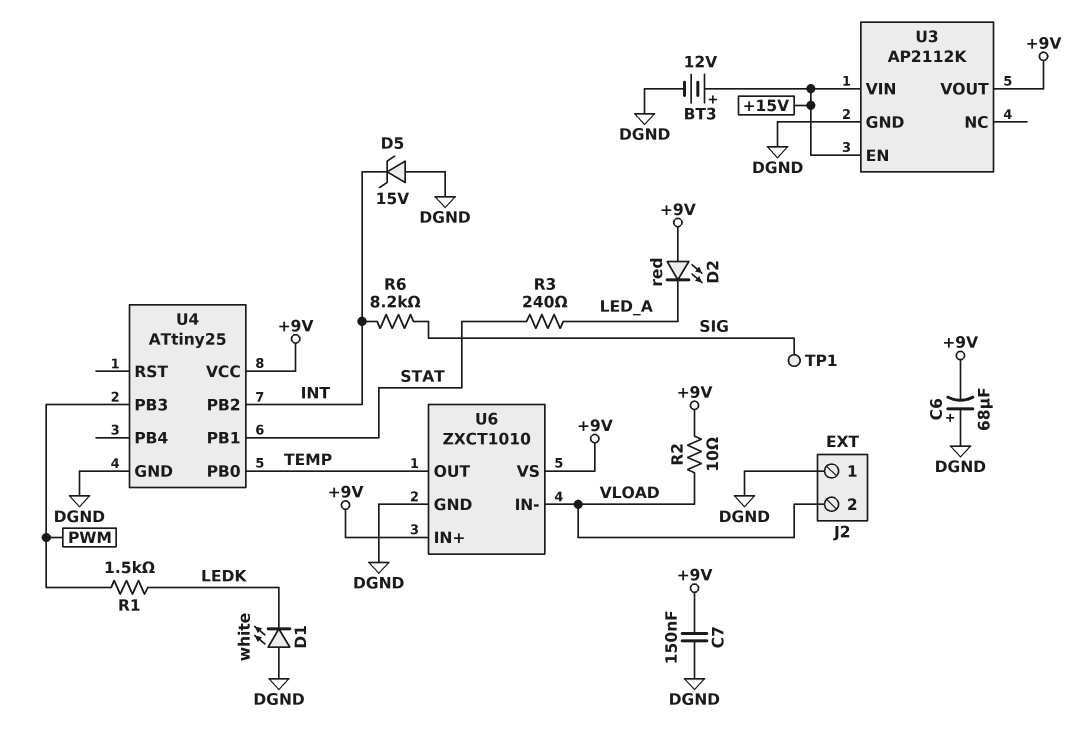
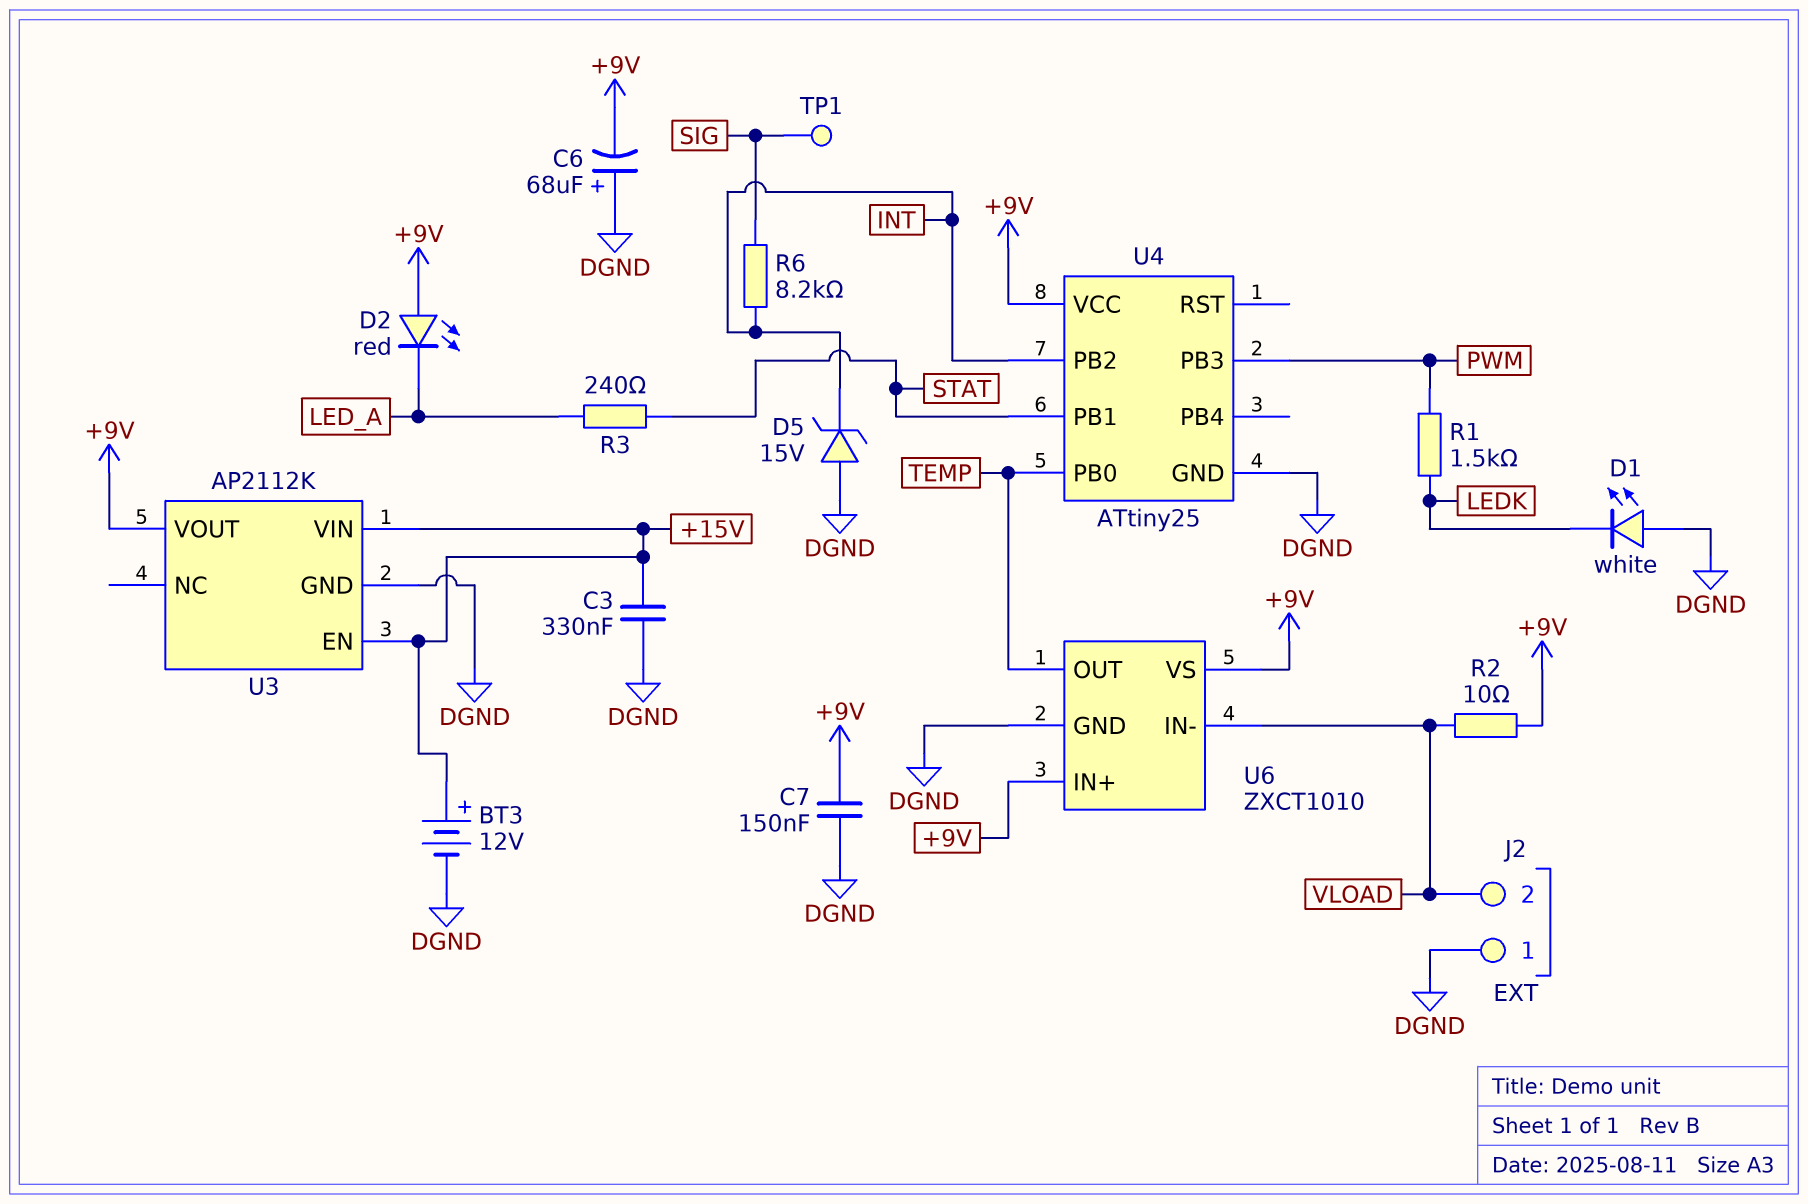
C3: none -> 330nF (+15V, DGND)

